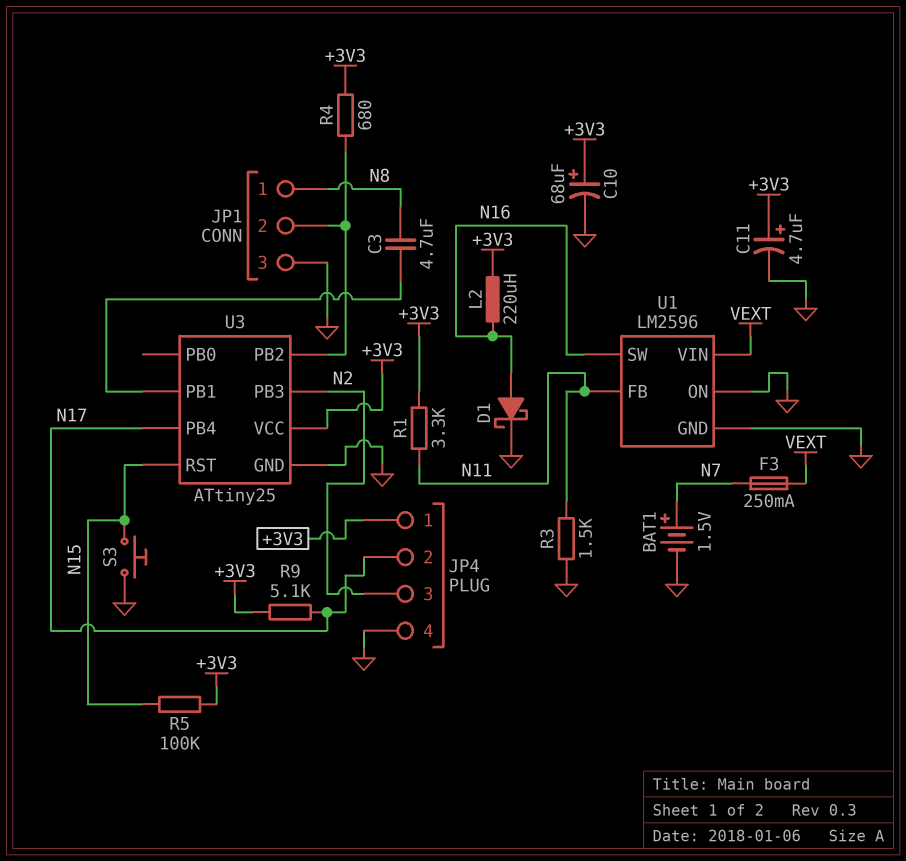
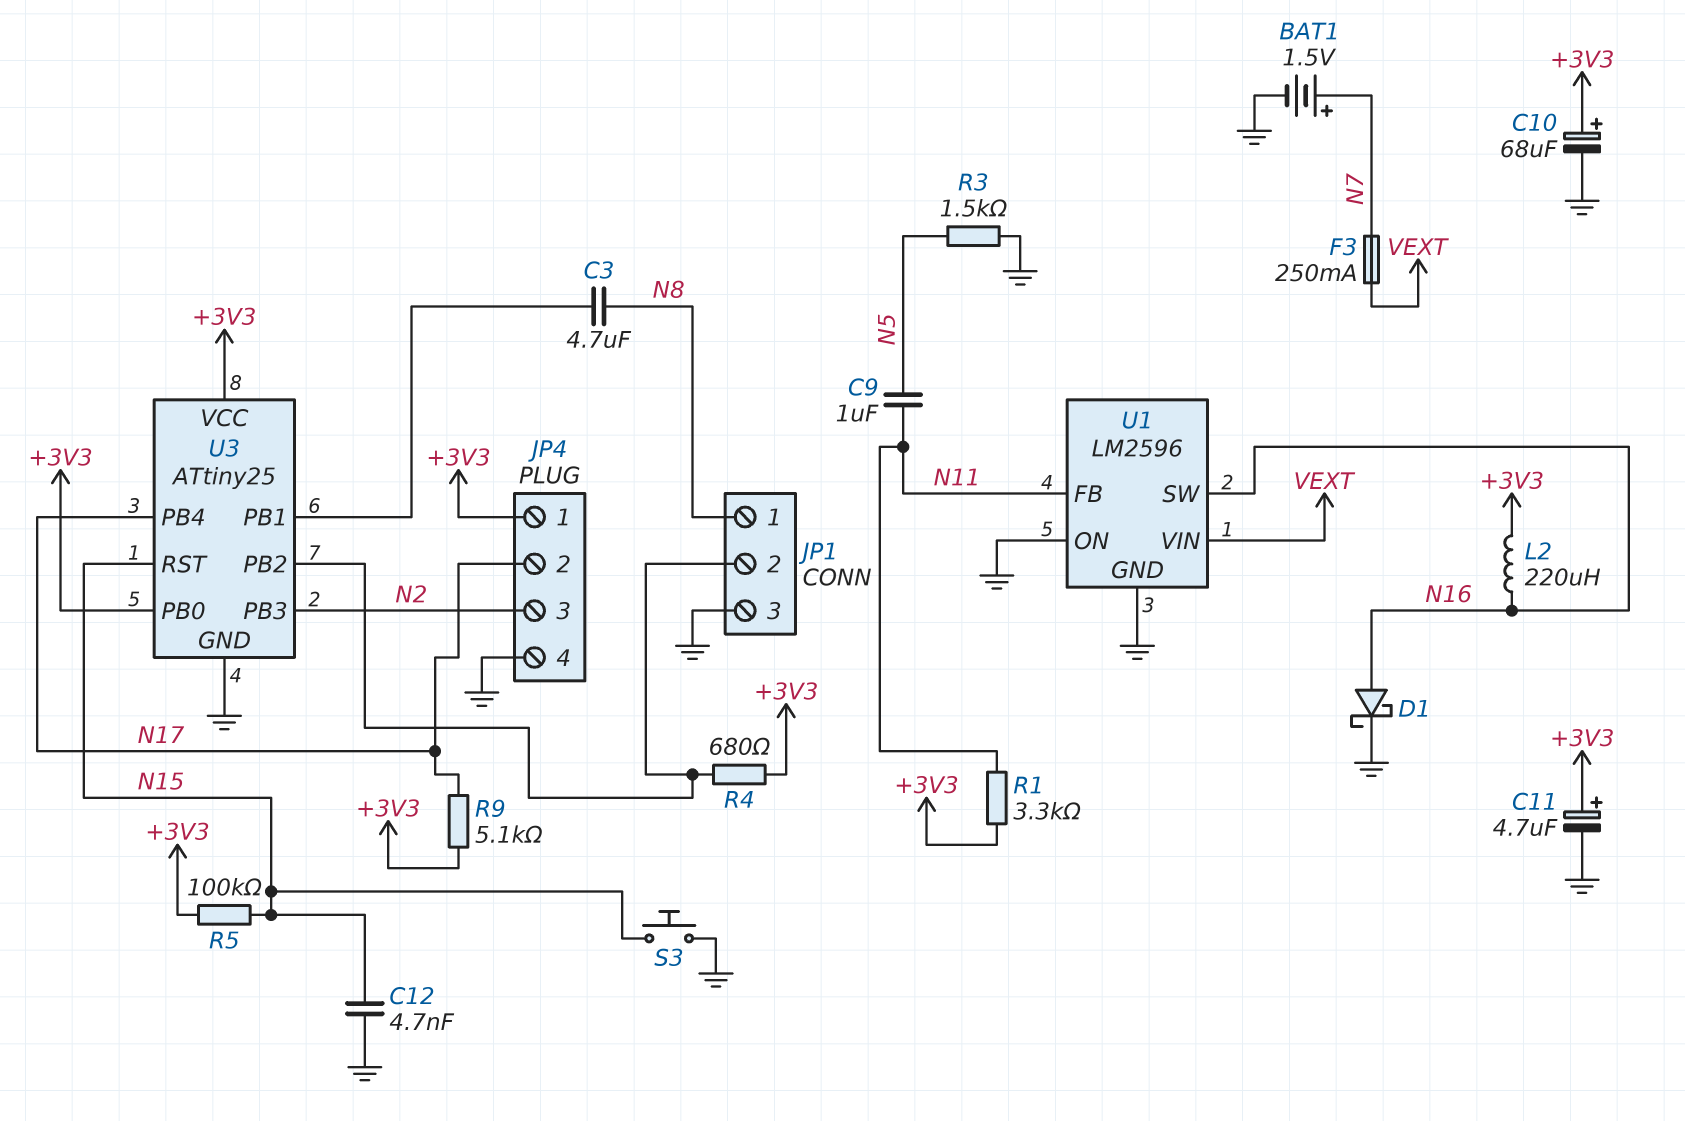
C9: none -> 1uF (N5, N11)
C12: none -> 4.7nF (GND, N15)
R3: 1.5k (GND, N11) -> 1.5k (GND, N5)
U3 pin PB0: none -> +3V3

